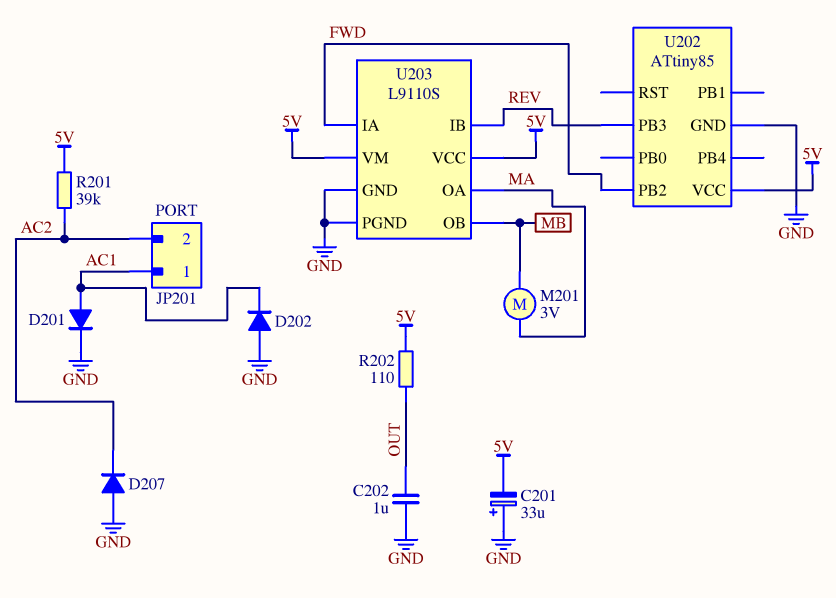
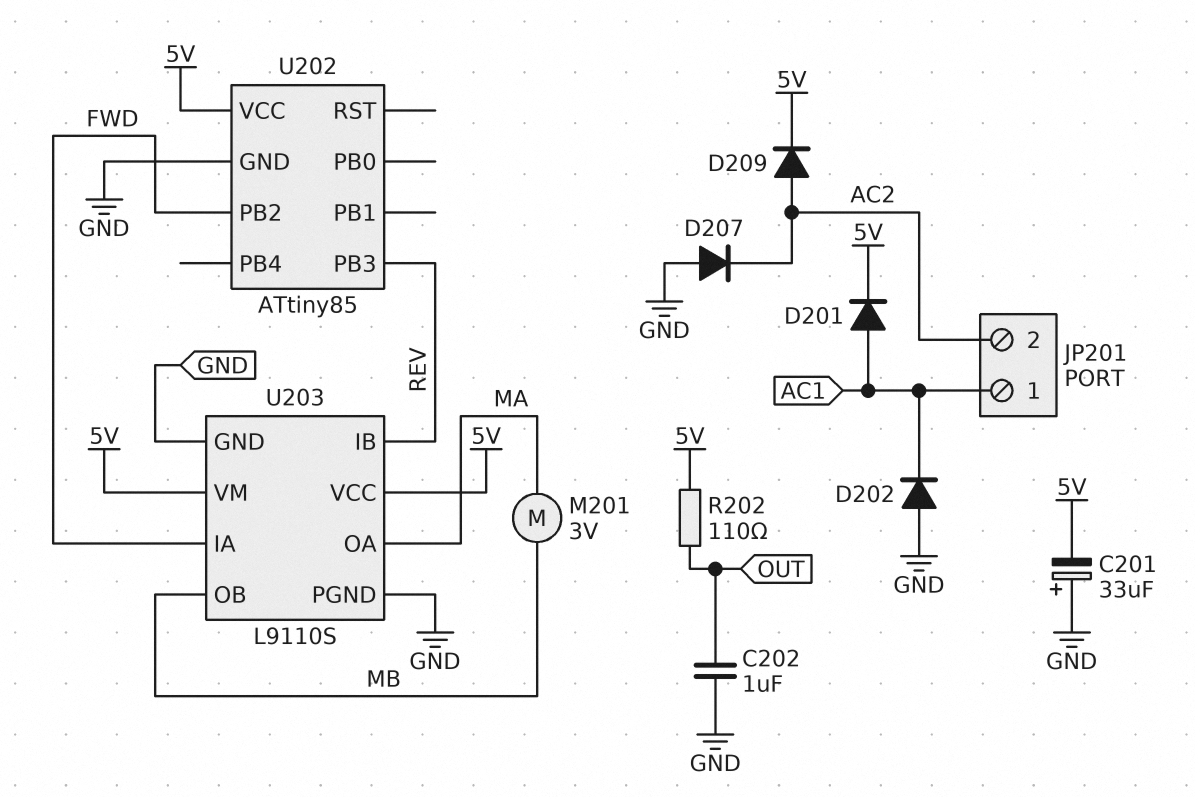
D201: diode (A AC1, K GND) -> diode (A AC1, K 5V)
D209: none -> diode (A AC2, K 5V)
R201: 39k (5V, AC2) -> none

